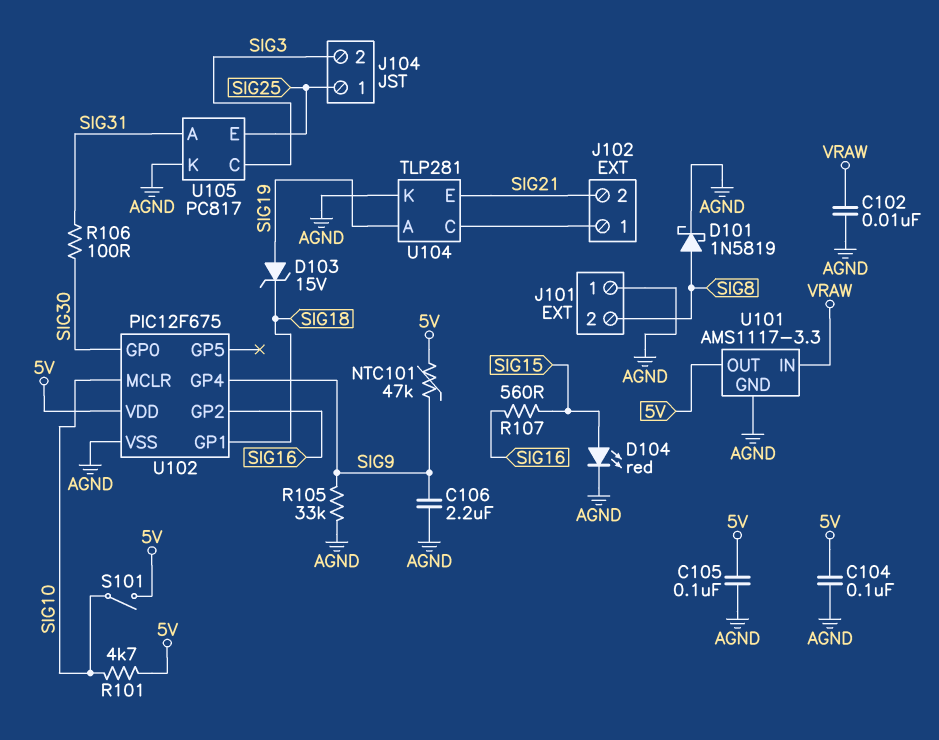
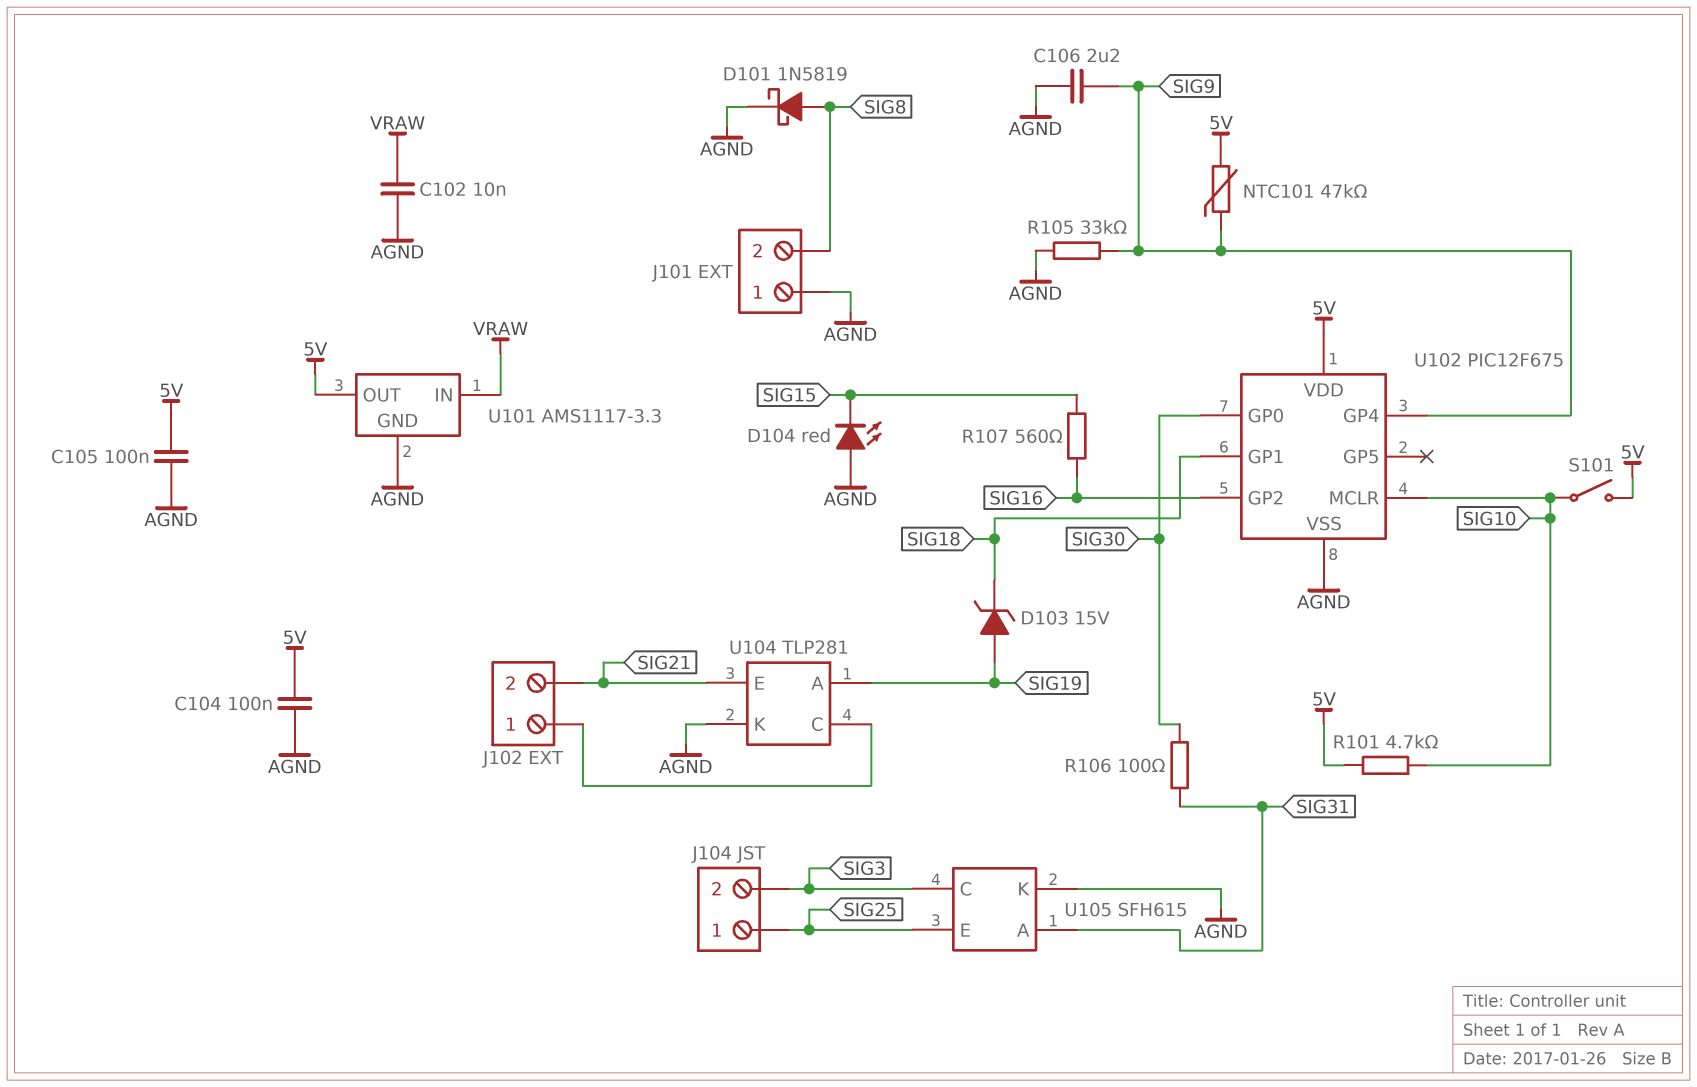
D104: LED red (A SIG15, K AGND) -> LED red (A AGND, K SIG15)
U105: PC817 -> SFH615

